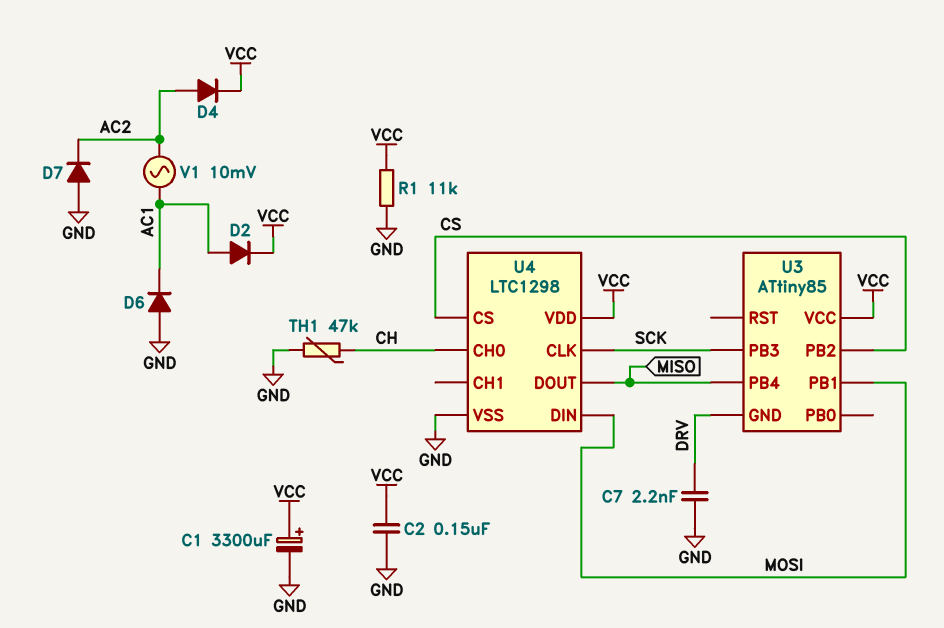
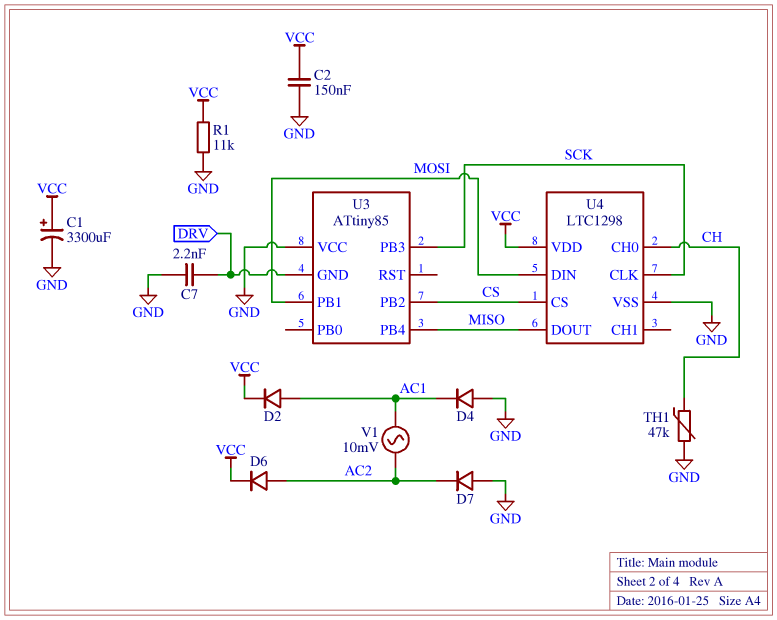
D4: diode (A AC2, K VCC) -> diode (A GND, K AC1)
D6: diode (A GND, K AC1) -> diode (A AC2, K VCC)
U3 pin VCC: VCC -> GND

